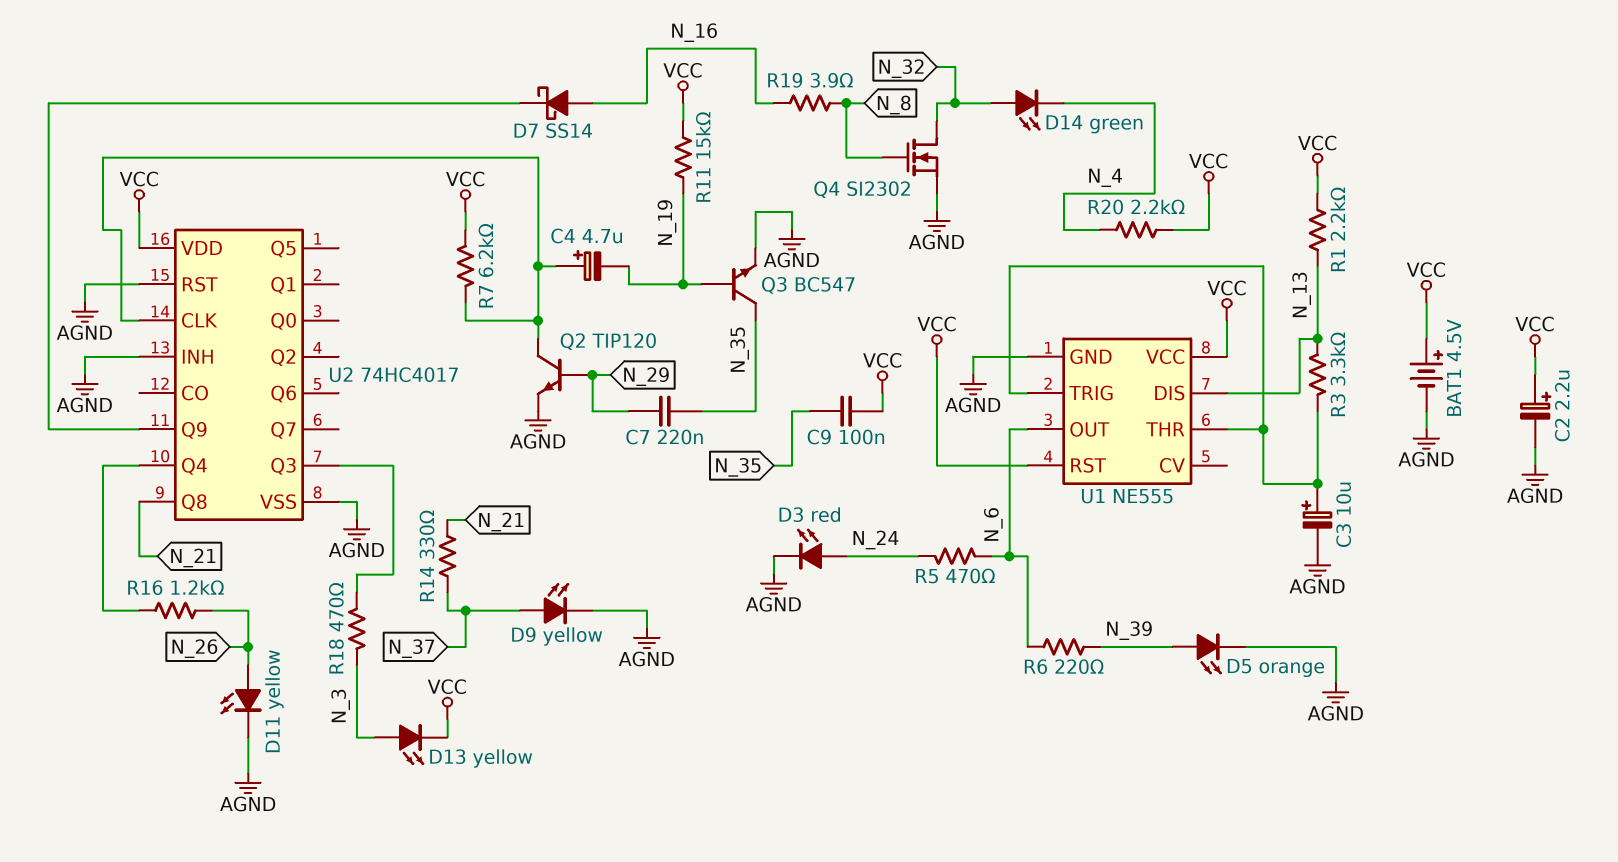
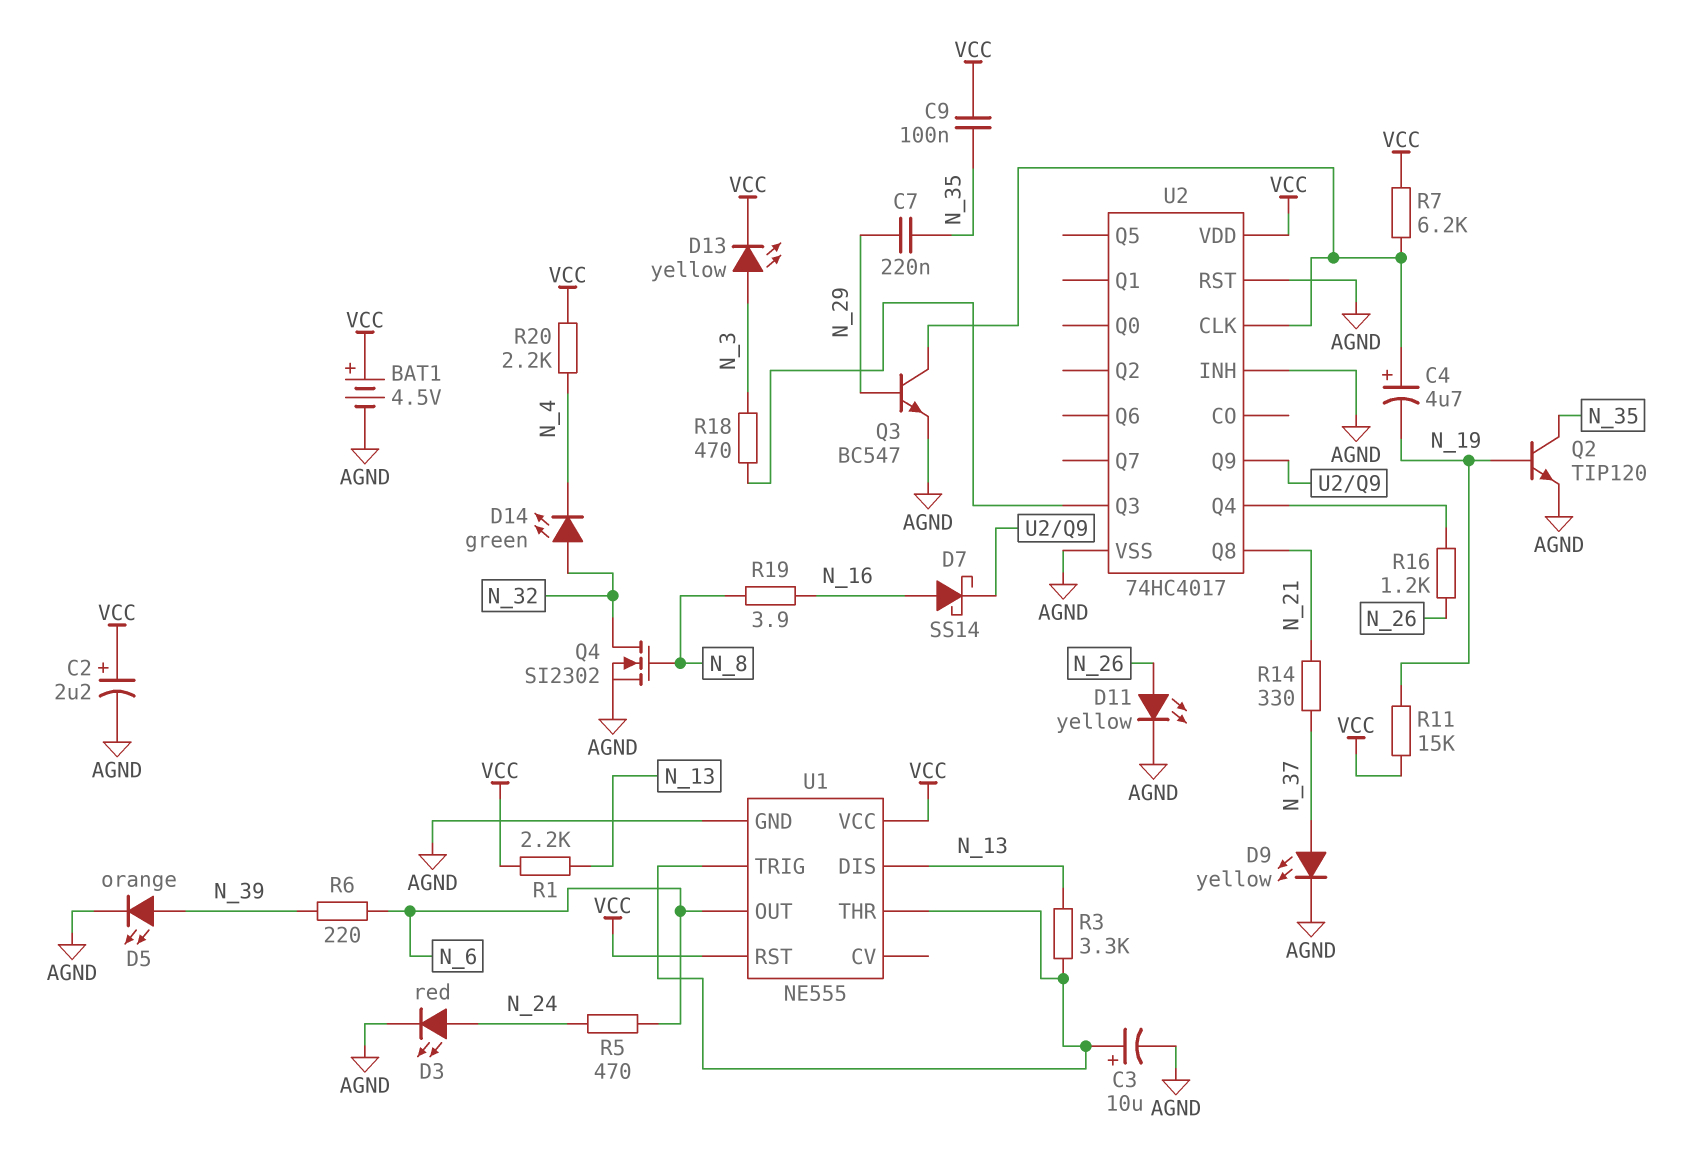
Q2: NPN TIP120 (B N_29, C U2/CLK, E AGND) -> NPN TIP120 (B N_19, C N_35, E AGND)
Q3: NPN BC547 (B N_19, C N_35, E AGND) -> NPN BC547 (B N_29, C U2/CLK, E AGND)

